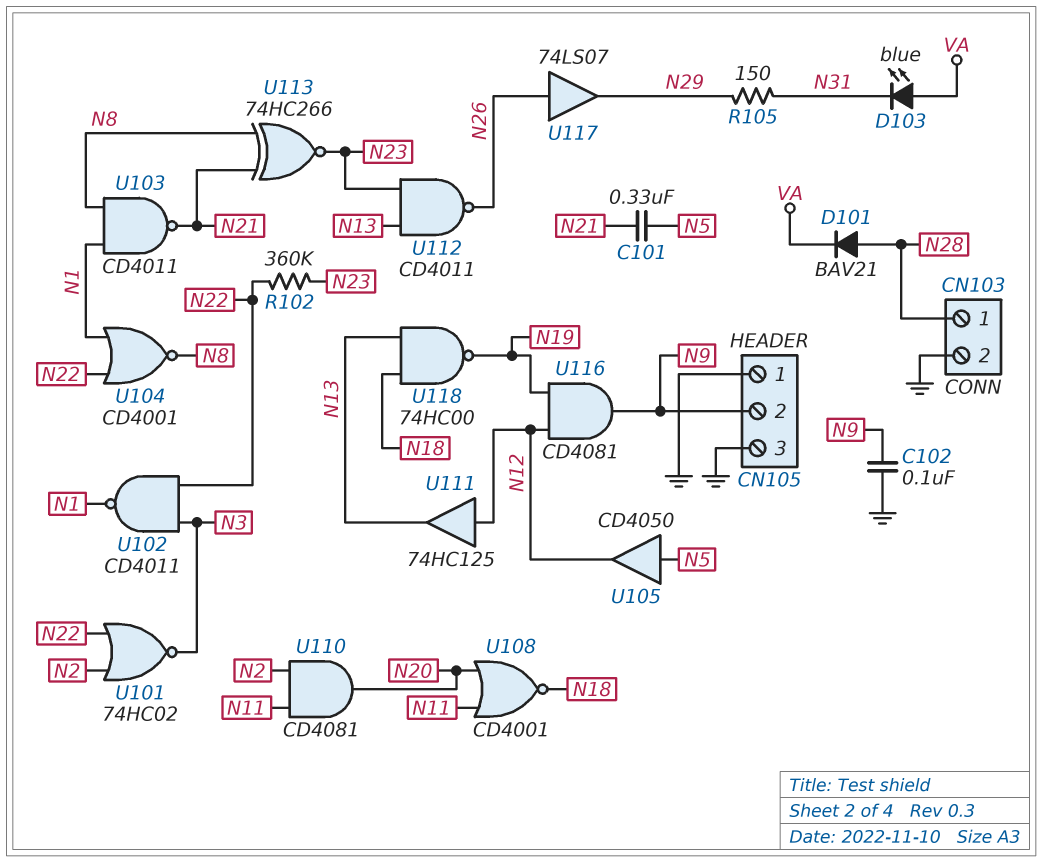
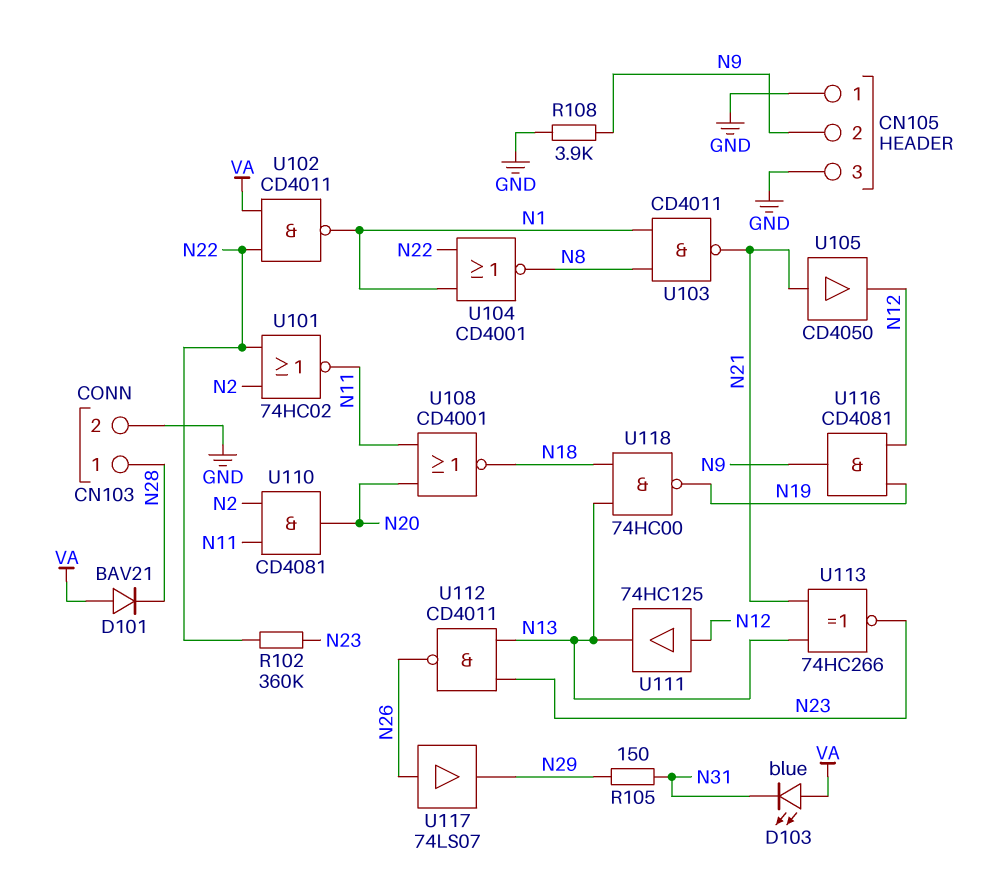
C101: 330nF (N5, N21) -> none
C102: 100nF (GND, N9) -> none
D101: diode BAV21 (A N28, K VA) -> diode BAV21 (A VA, K N28)
R108: none -> 3.9k (GND, N9)
U101: NOR 74HC02 (in N2, in N22, out N3) -> NOR 74HC02 (in N2, in N22, out N11)
U102: NAND CD4011 (in N3, in N22, out N1) -> NAND CD4011 (in N22, in VA, out N1)
U105: buffer CD4050 (in N5, out N12) -> buffer CD4050 (in N21, out N12)
U113: XNOR 74HC266 (in N8, in N21, out N23) -> XNOR 74HC266 (in N13, in N21, out N23)

